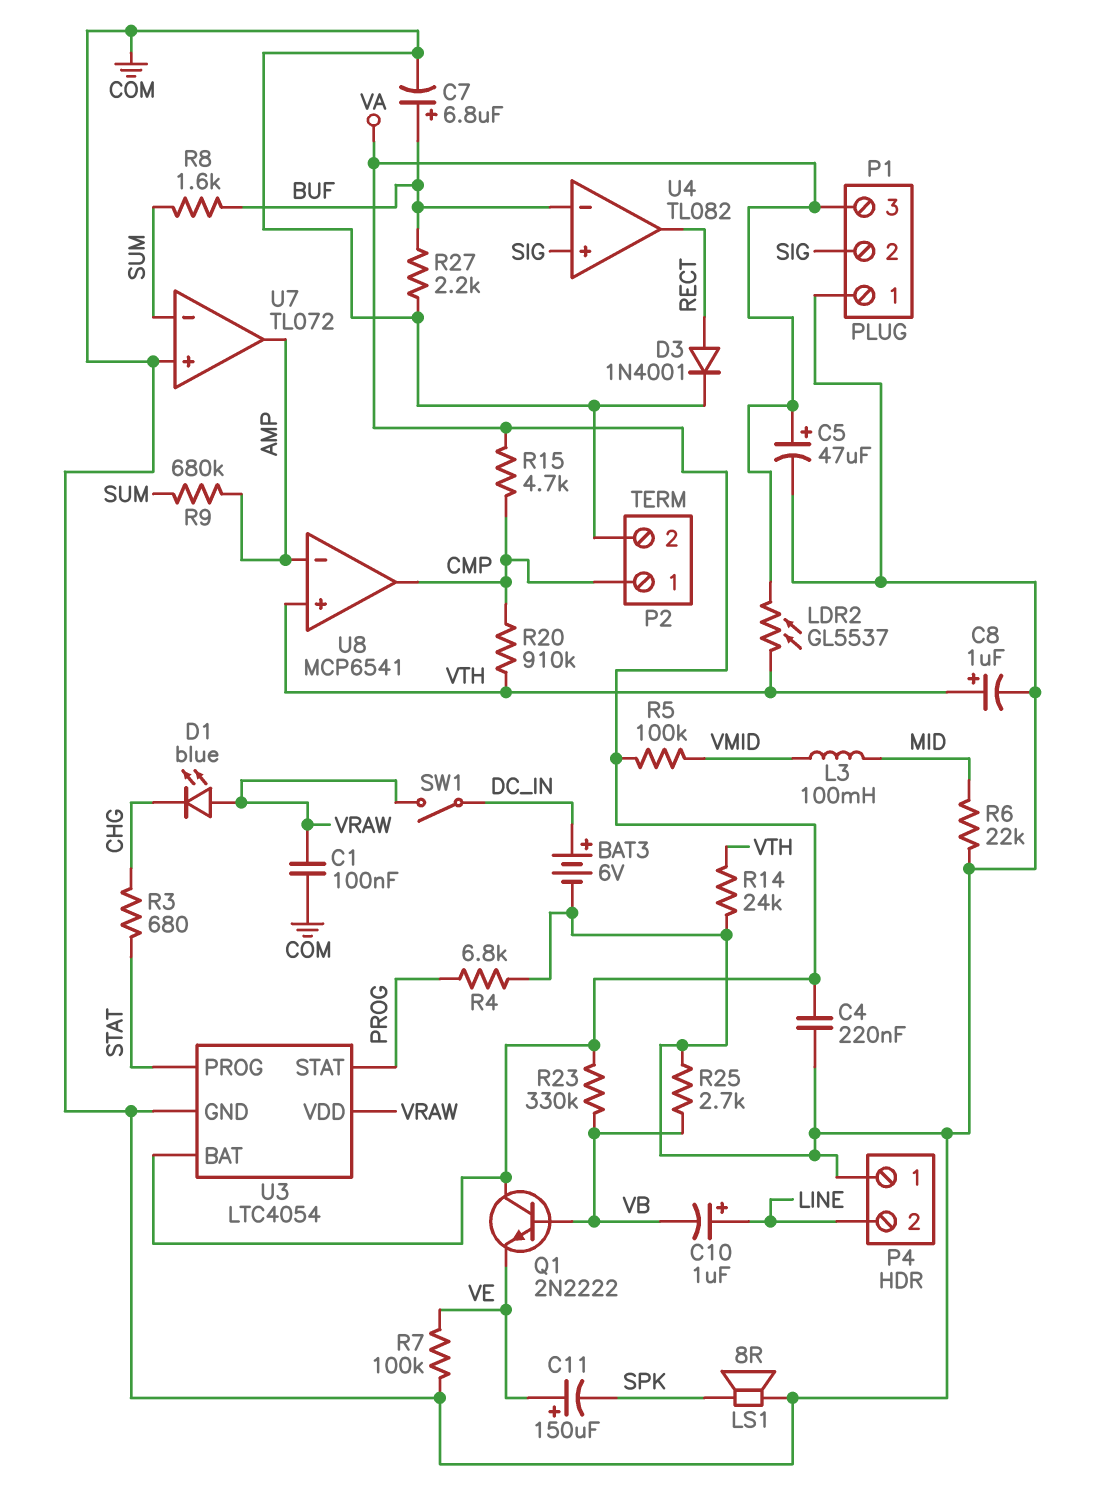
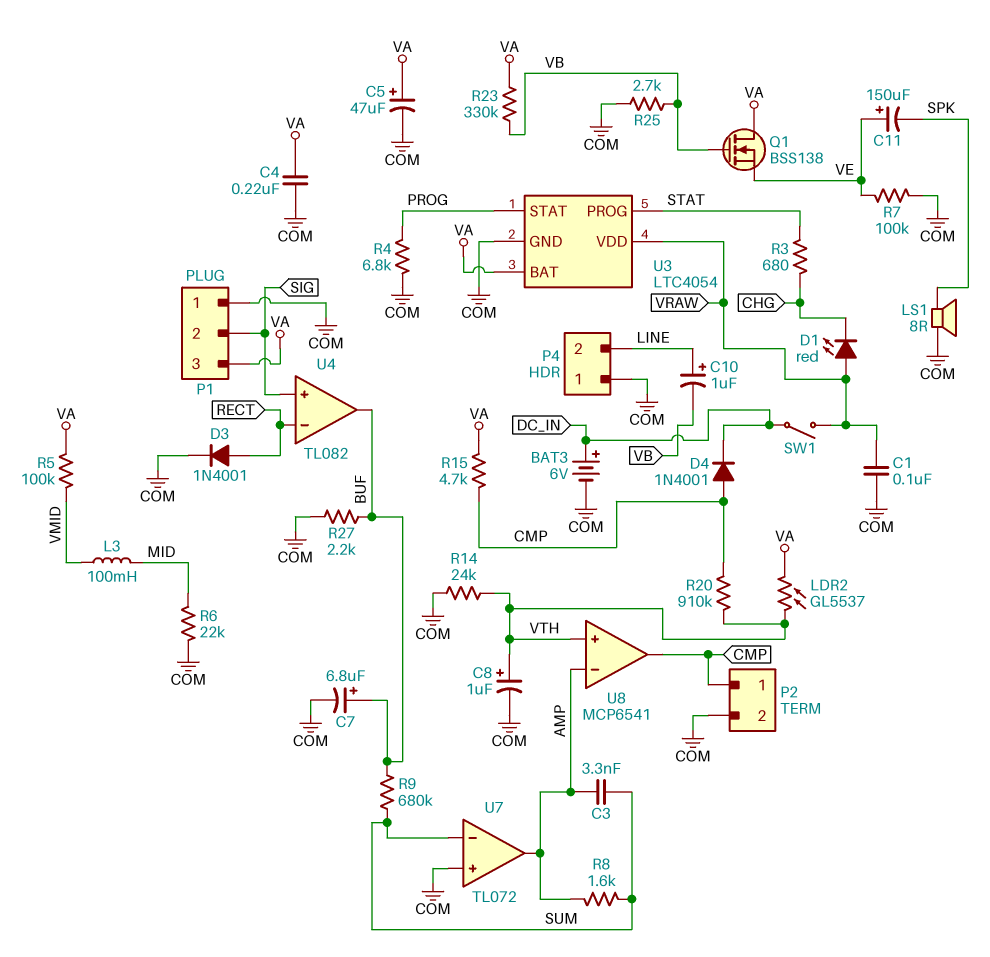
C3: none -> 3.3nF (AMP, SUM)
D1: LED blue (A VRAW, K CHG) -> LED red (A VRAW, K CHG)
D4: none -> diode 1N4001 (A CMP, K DC_IN)
Q1: NPN 2N2222 (B VB, C VA, E VE) -> NMOS BSS138 (G VB, D VA, S VE)
R8: 1.6k (BUF, SUM) -> 1.6k (AMP, SUM)
R9: 680k (AMP, SUM) -> 680k (BUF, SUM)
U4 pin in-: BUF -> RECT
U4 pin out: RECT -> BUF

